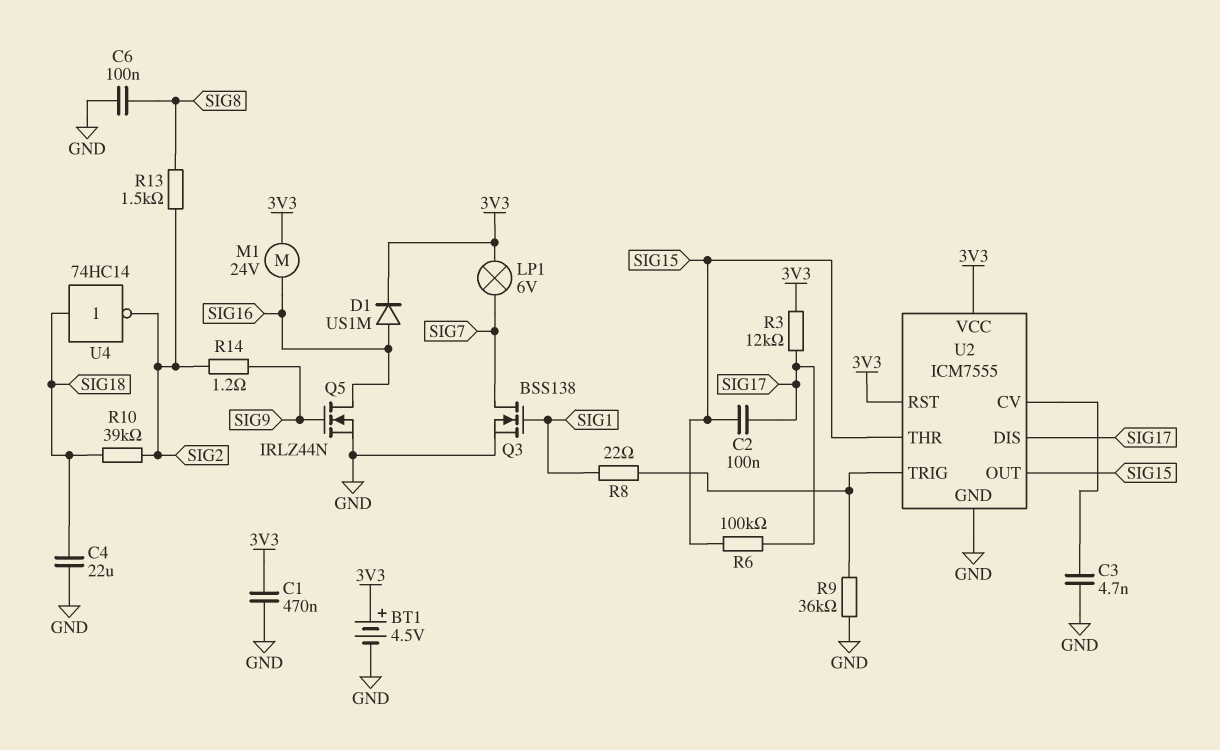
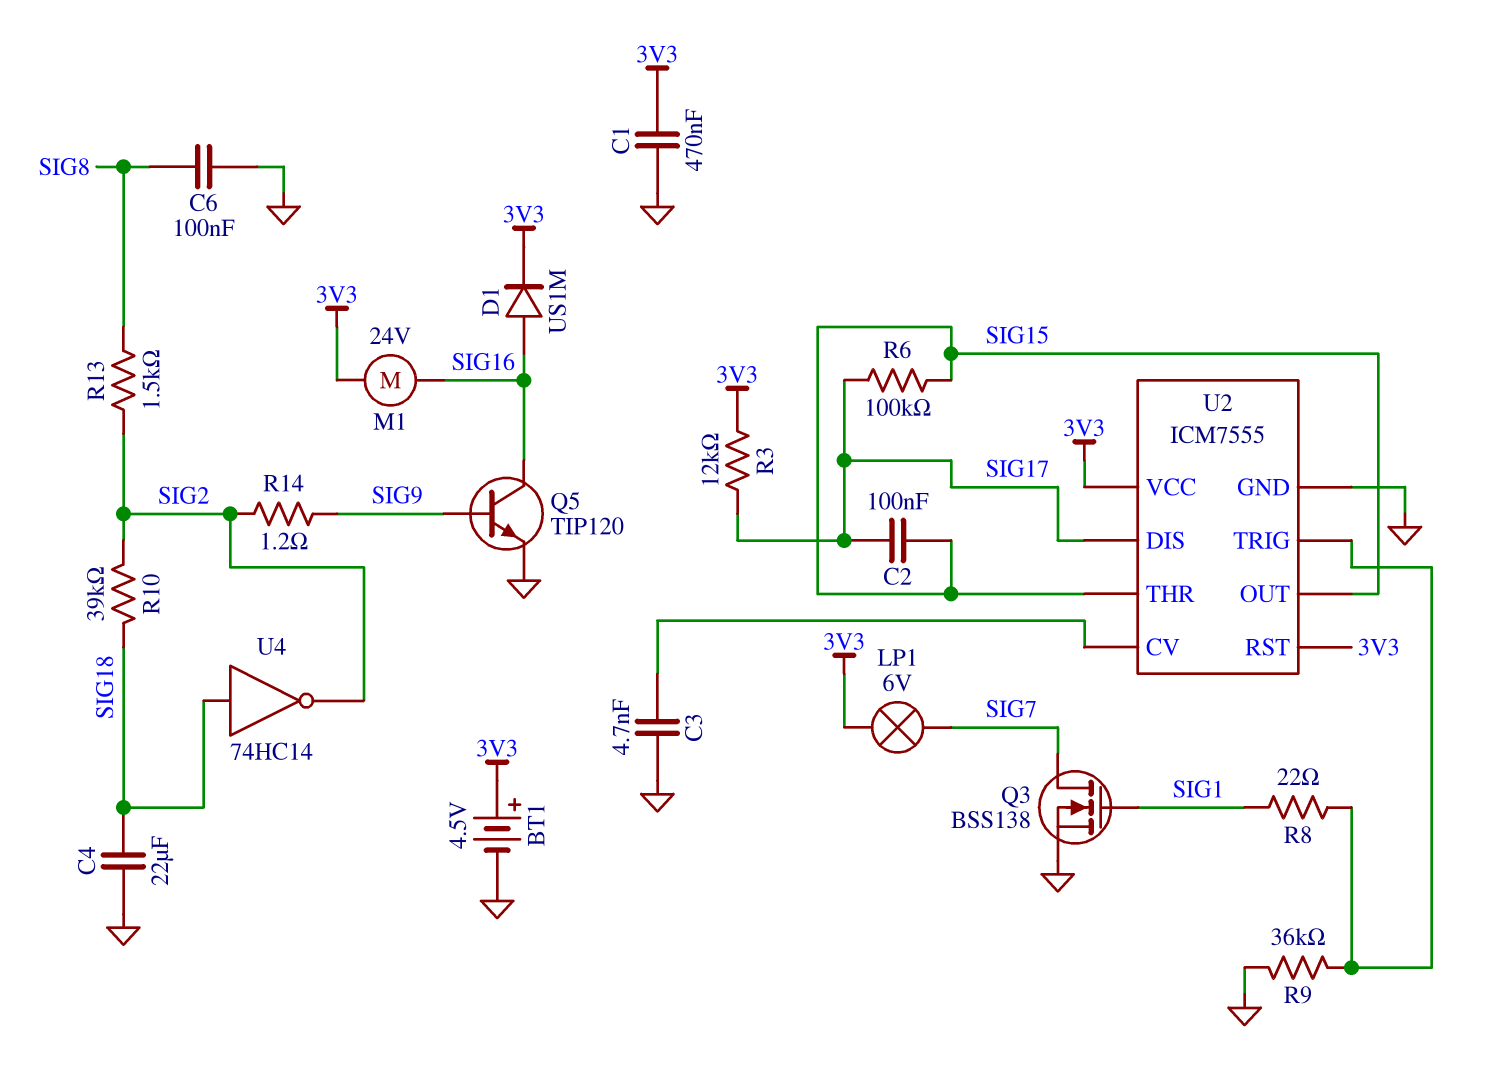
Q5: NMOS IRLZ44N (G SIG9, D SIG16, S GND) -> NPN TIP120 (B SIG9, C SIG16, E GND)

